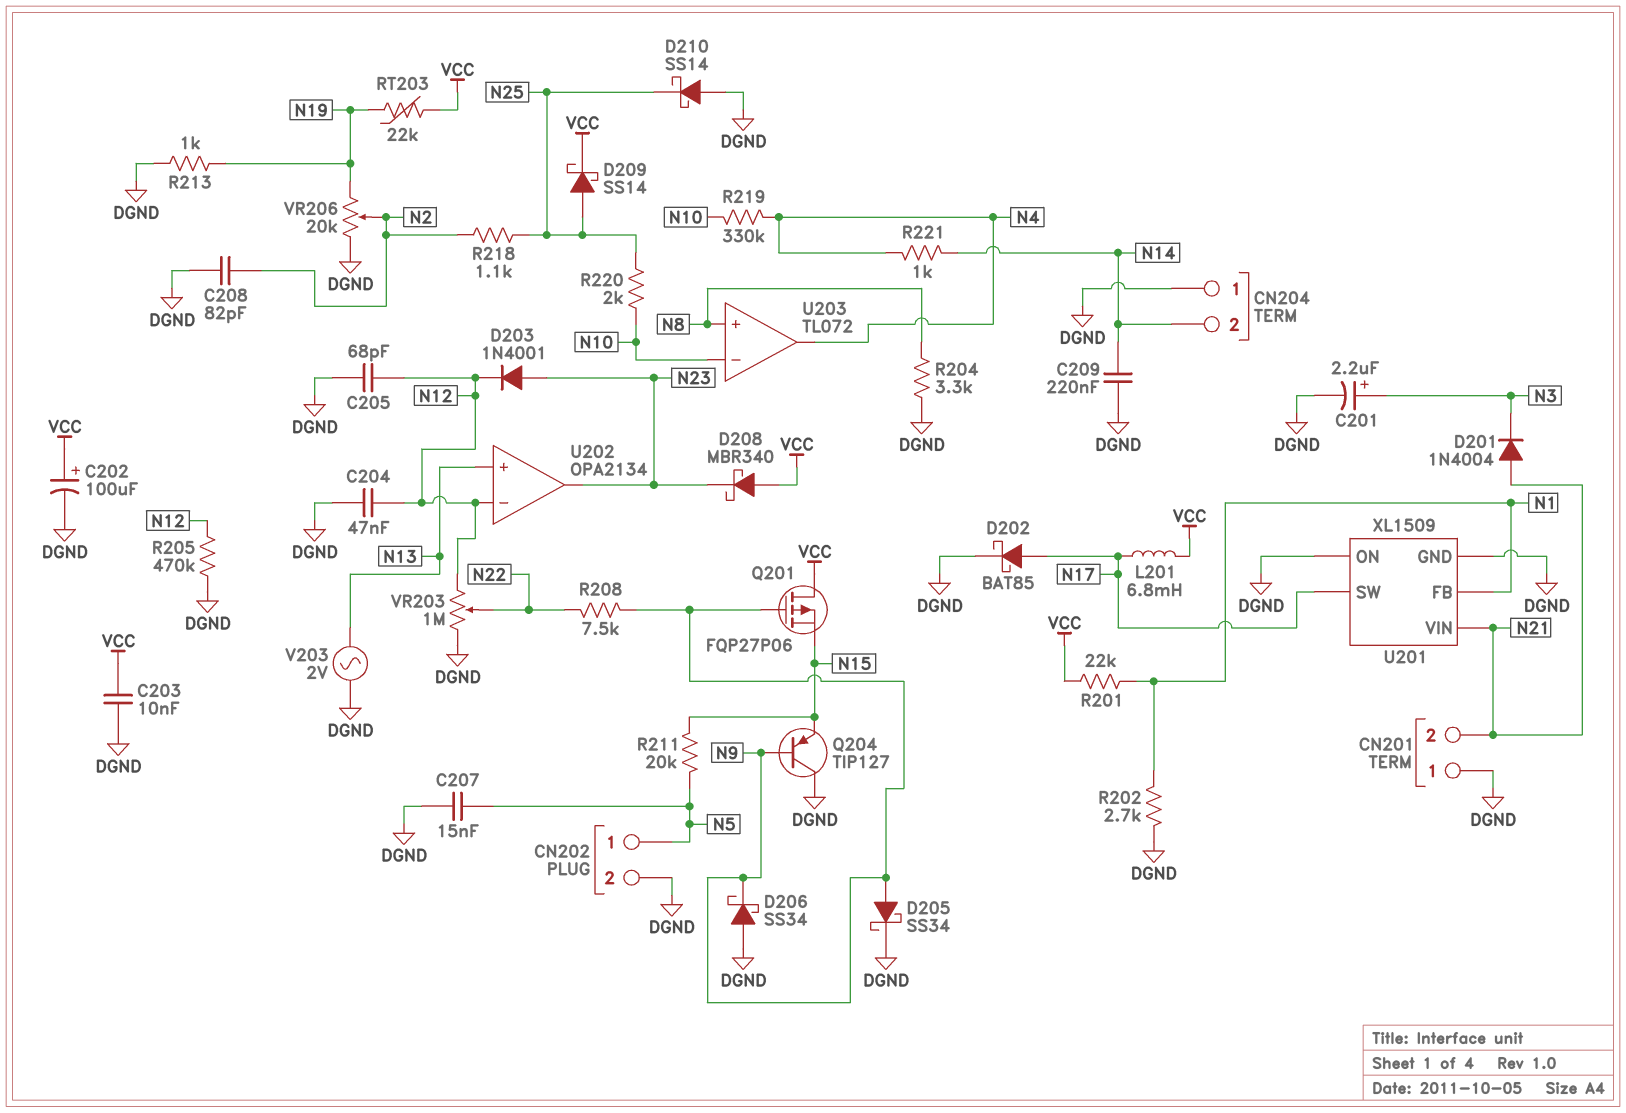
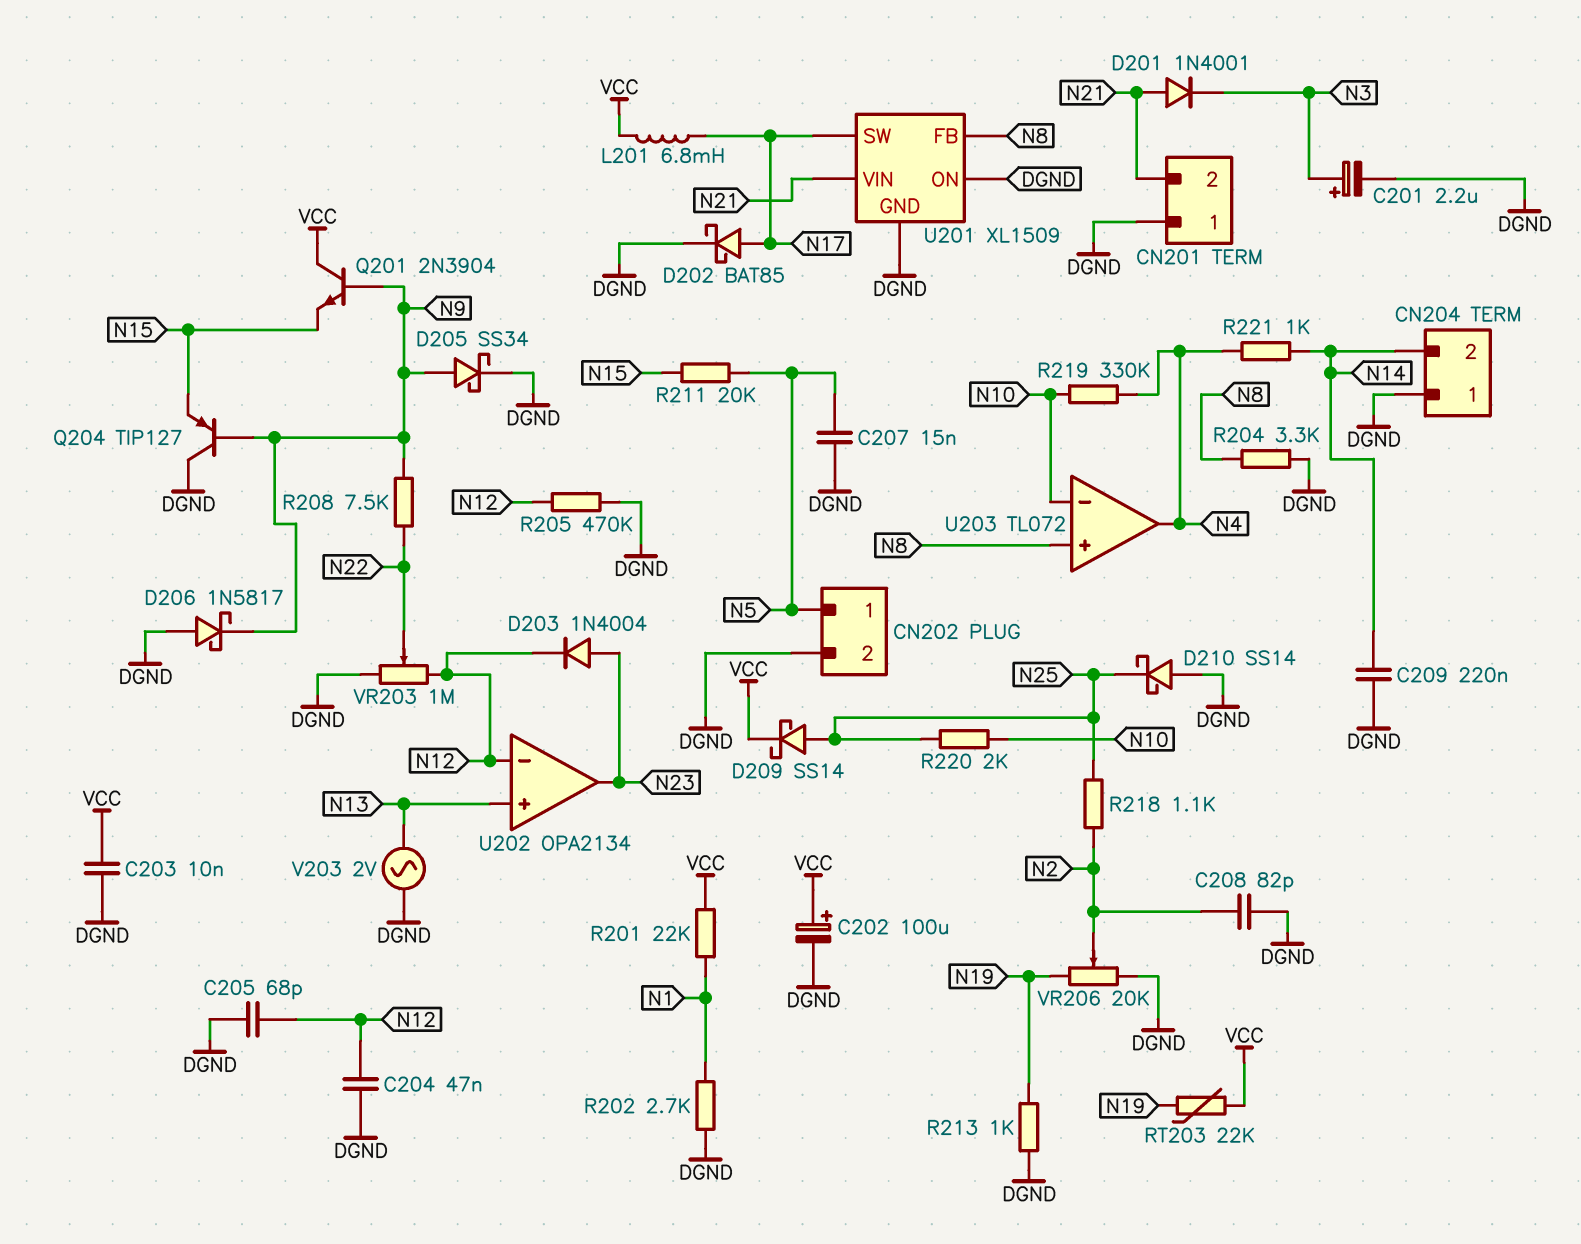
D201: diode 1N4004 (A N21, K N3) -> diode 1N4001 (A N21, K N3)
D203: diode 1N4001 (A N23, K N12) -> diode 1N4004 (A N23, K N12)
D206: schottky SS34 (A DGND, K N9) -> schottky 1N5817 (A DGND, K N9)
D208: schottky MBR340 (A VCC, K N23) -> none
Q201: PMOS FQP27P06 (G N9, D VCC, S N15) -> NPN 2N3904 (B N9, C VCC, E N15)
U201 pin FB: N1 -> N8

